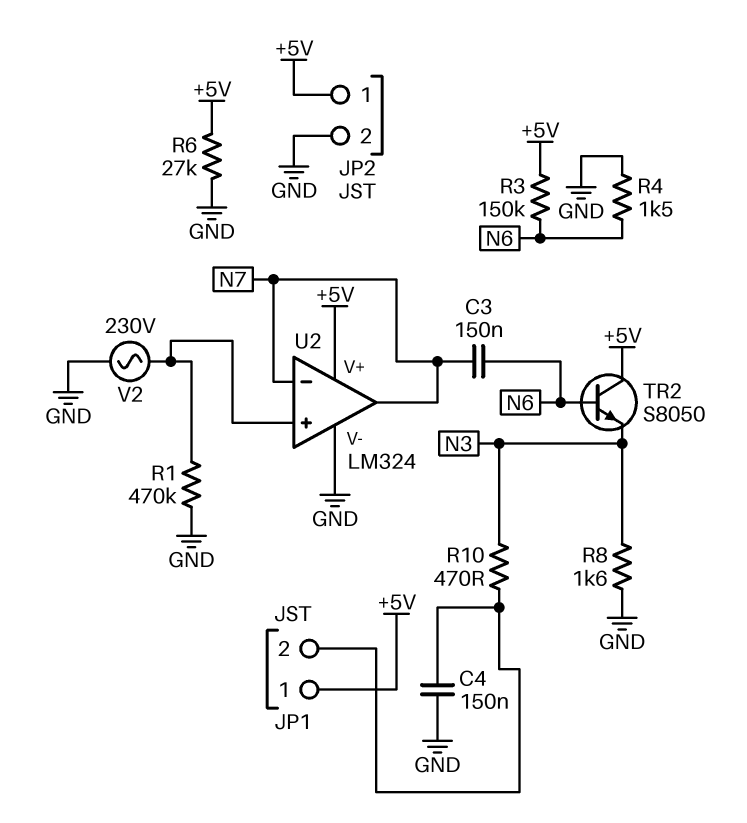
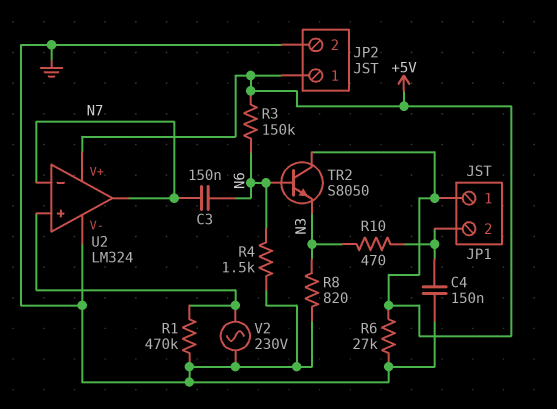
R8: 1.6k (GND, N3) -> 820 (GND, N3)

